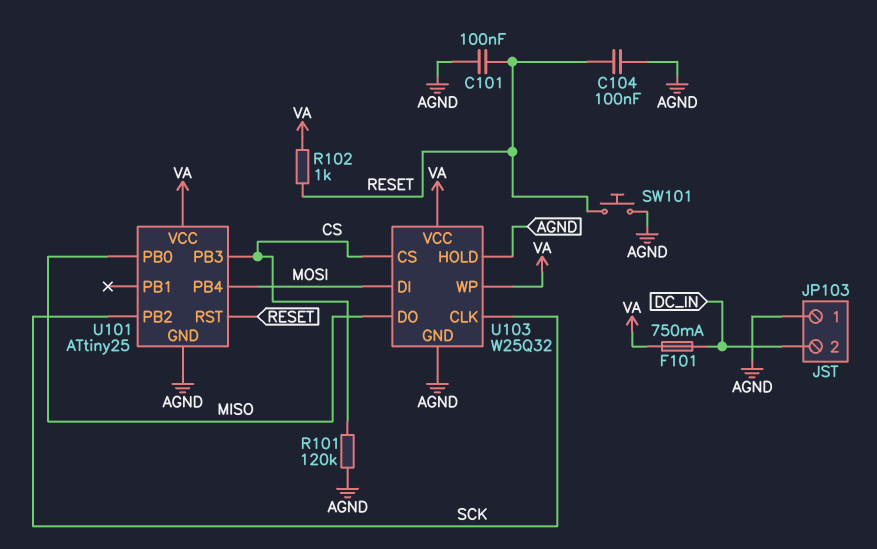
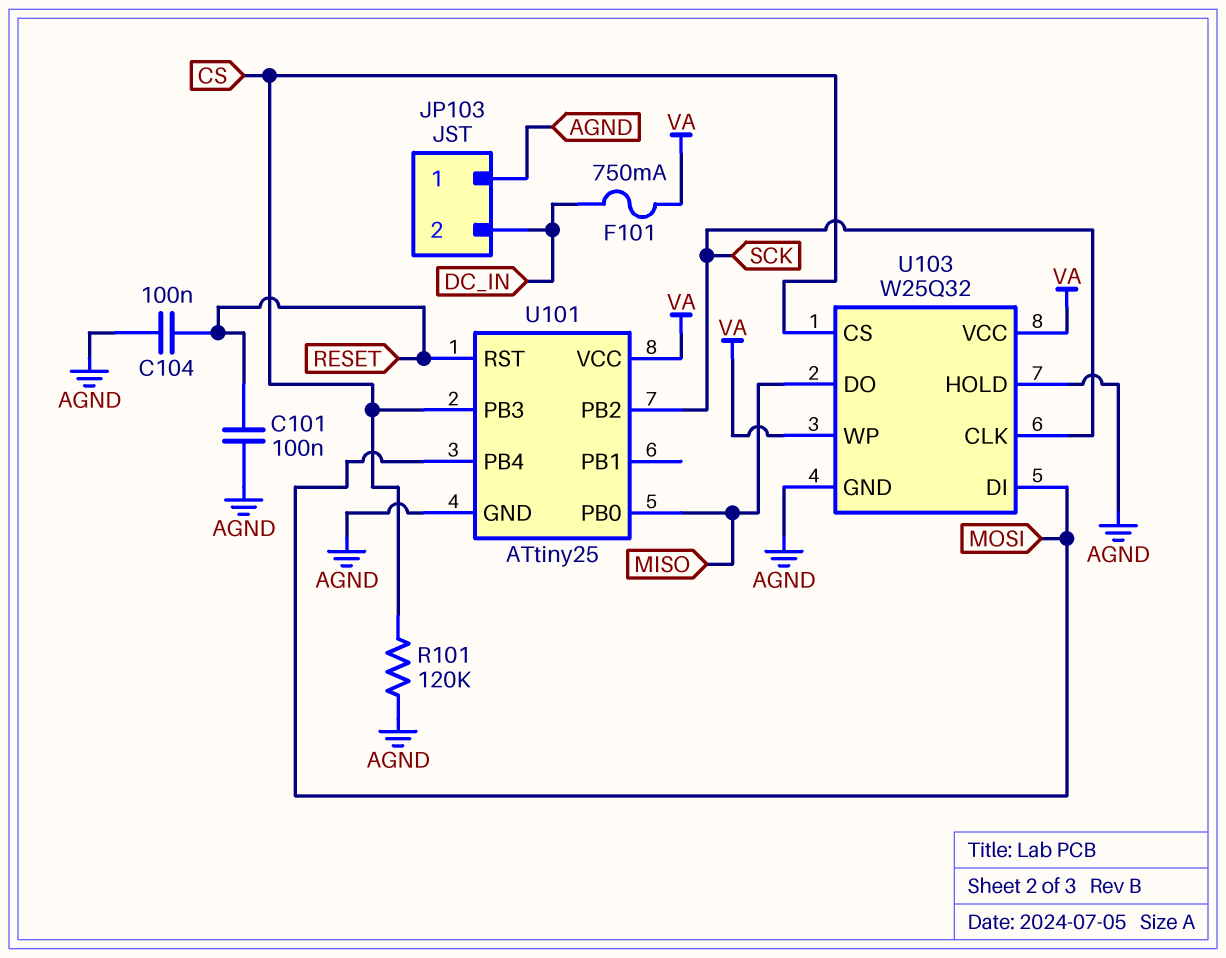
R102: 1k (RESET, VA) -> none
SW101: button (AGND, RESET) -> none

